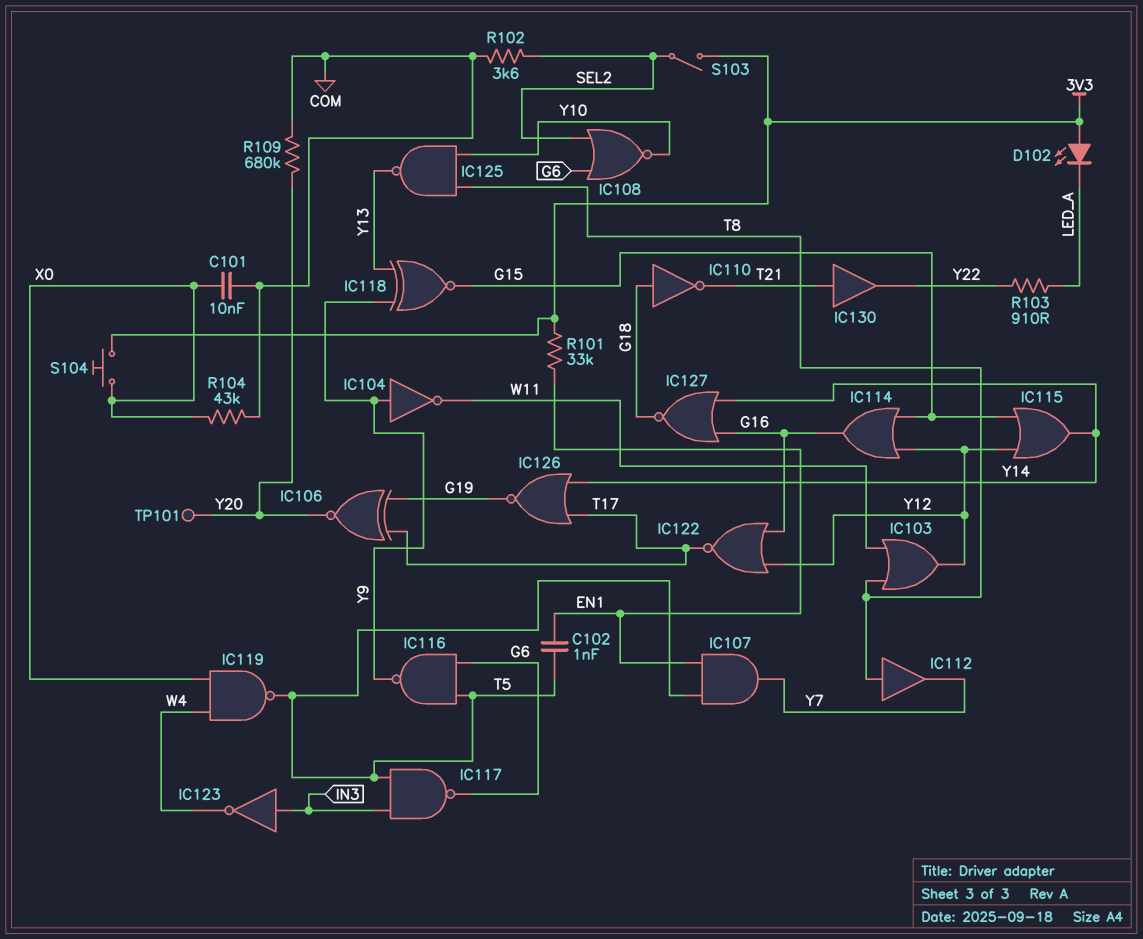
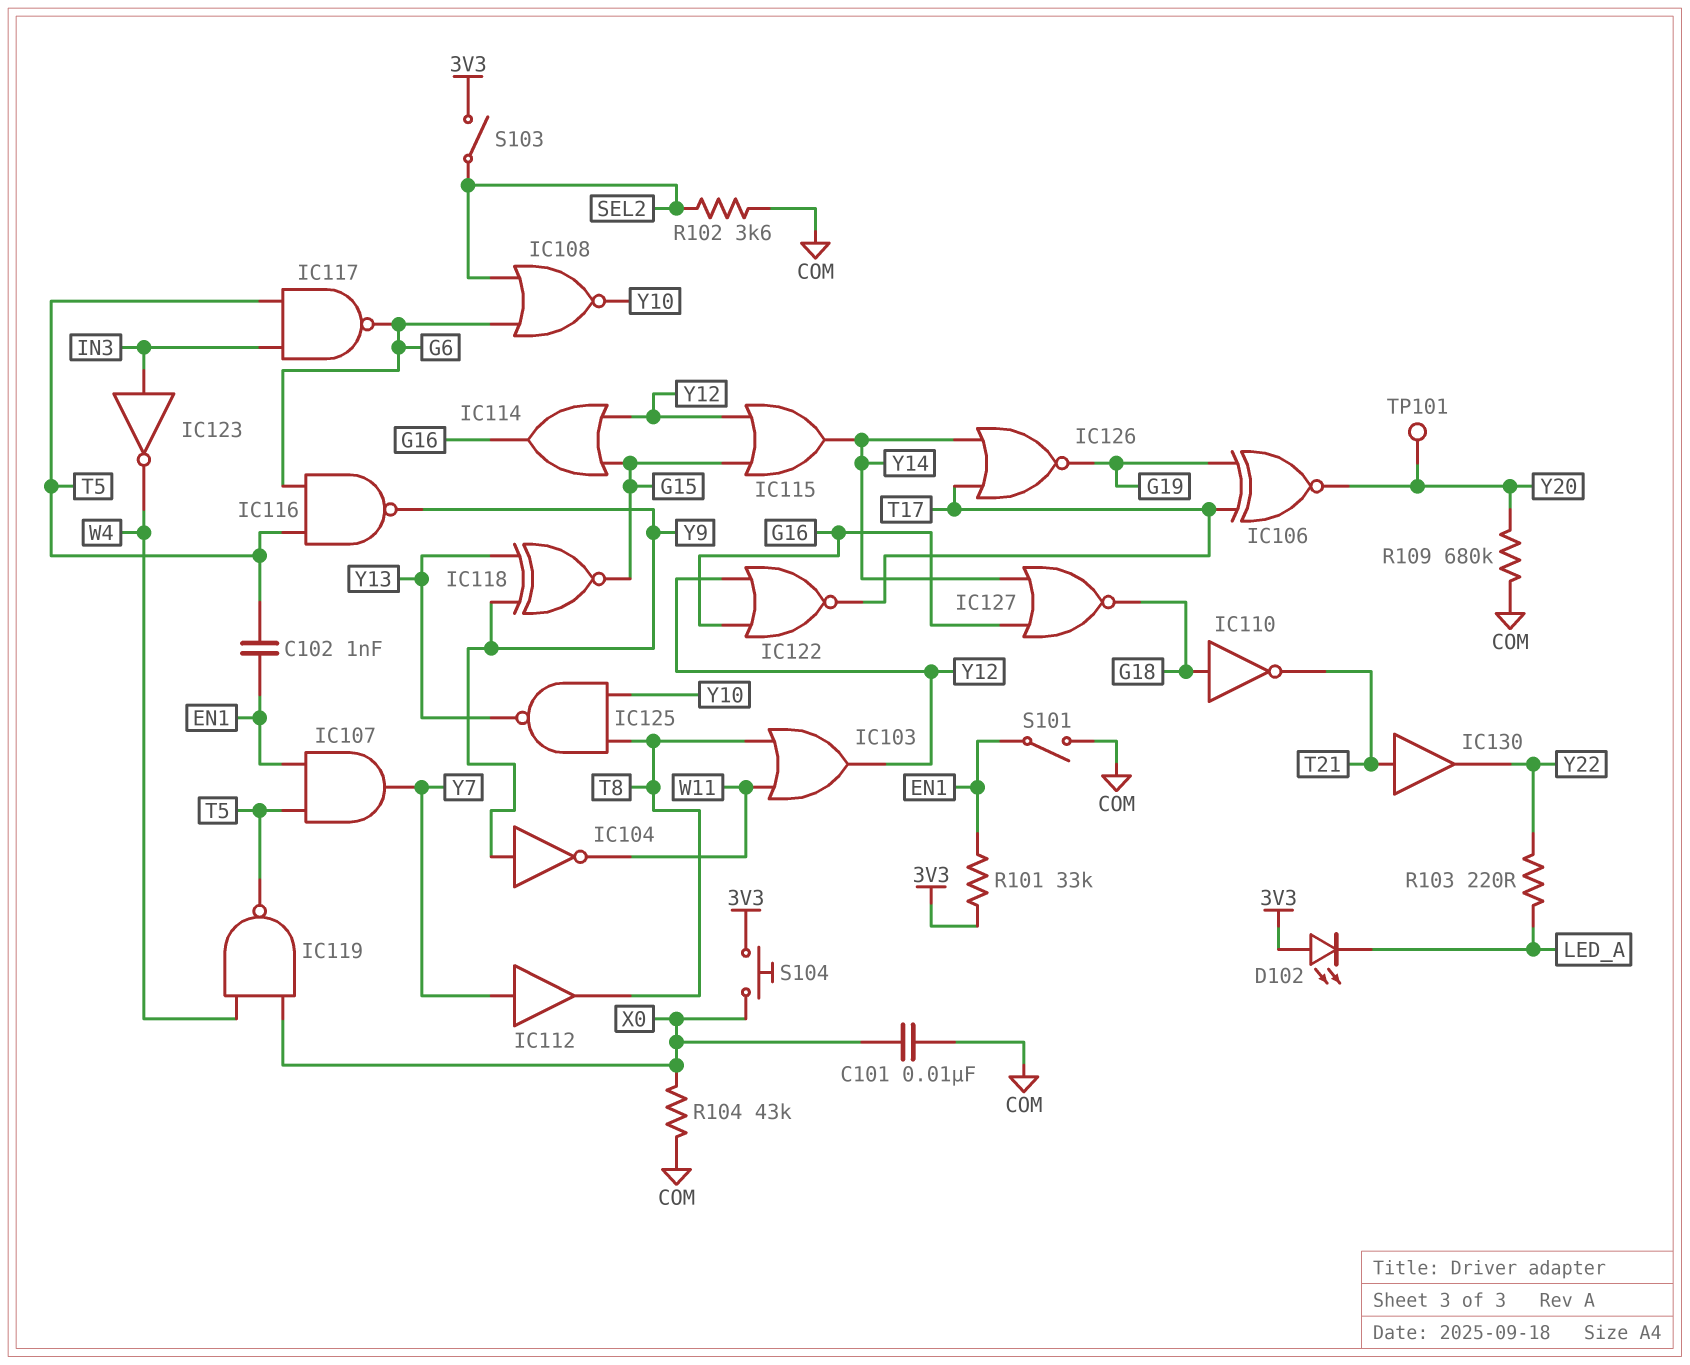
IC112: buffer (in T8, out Y7) -> buffer (in Y7, out T8)
R103: 910 (LED_A, Y22) -> 220 (LED_A, Y22)
S101: none -> switch (COM, EN1)

